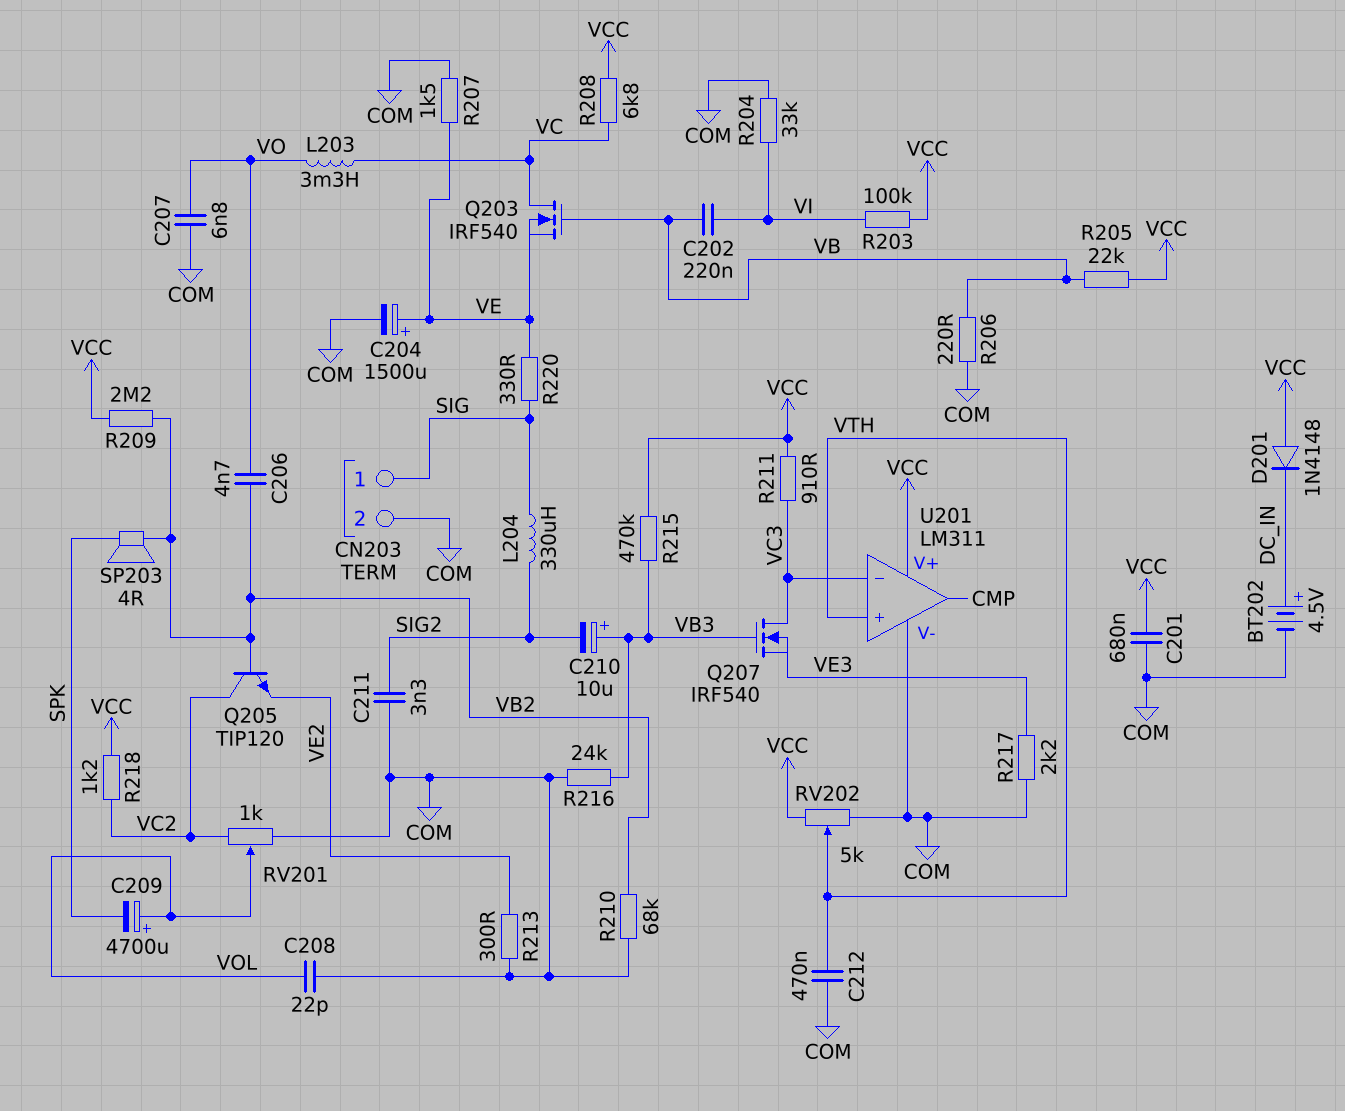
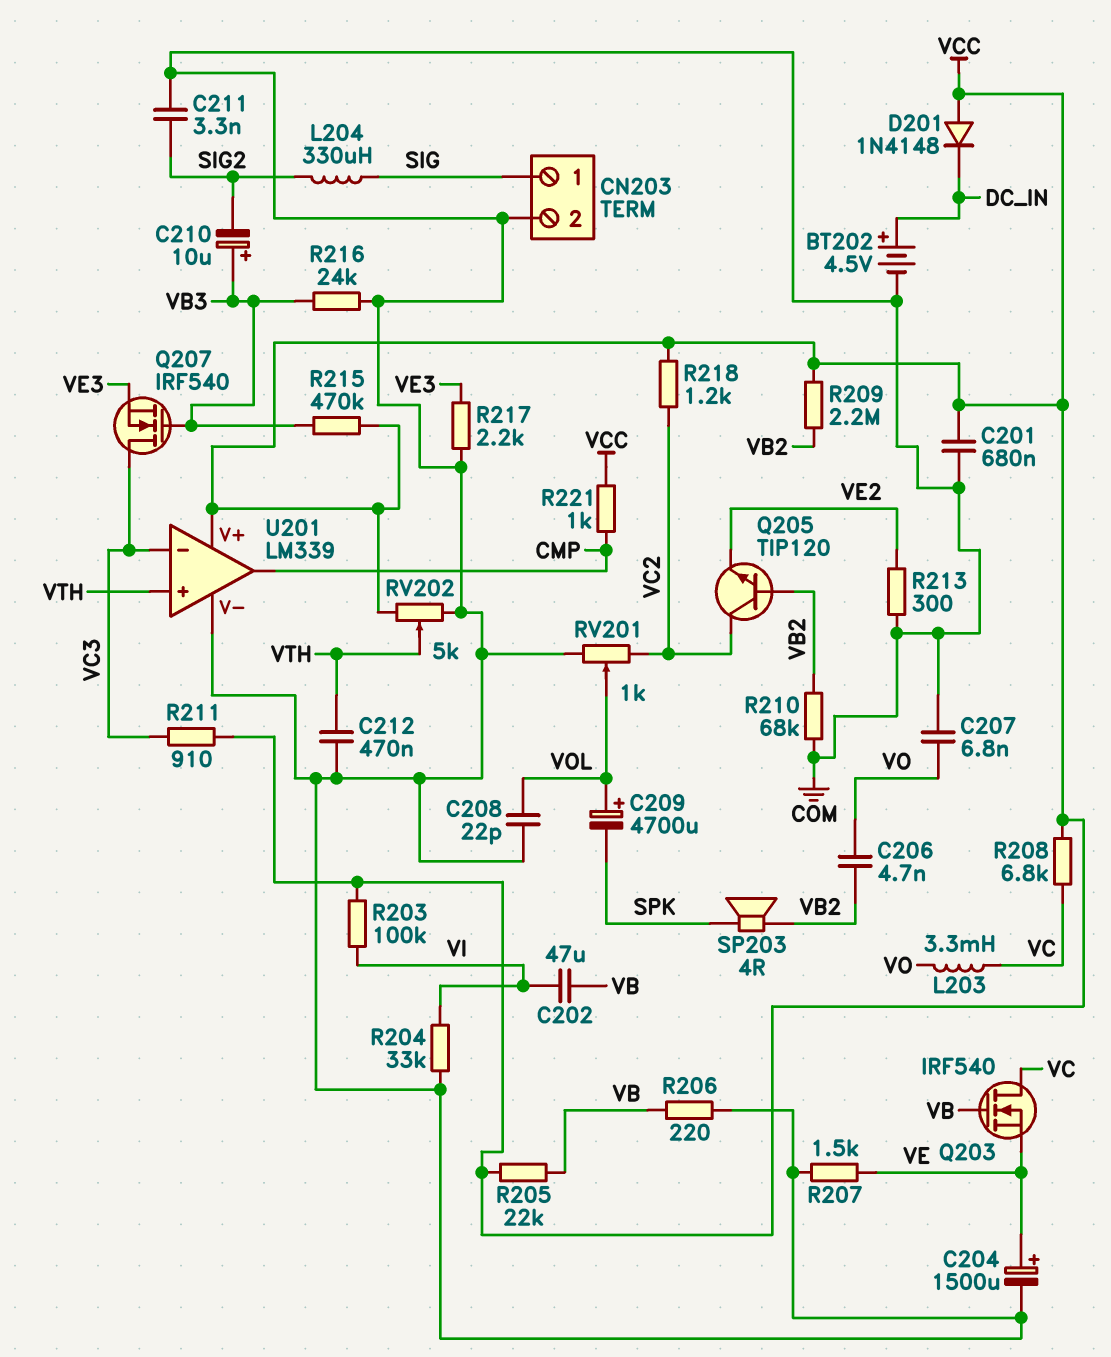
C202: 220nF (VB, VI) -> 47uF (VB, VI)
R220: 330 (SIG, VE) -> none
R221: none -> 1k (CMP, VCC)
U201: LM311 -> LM339

